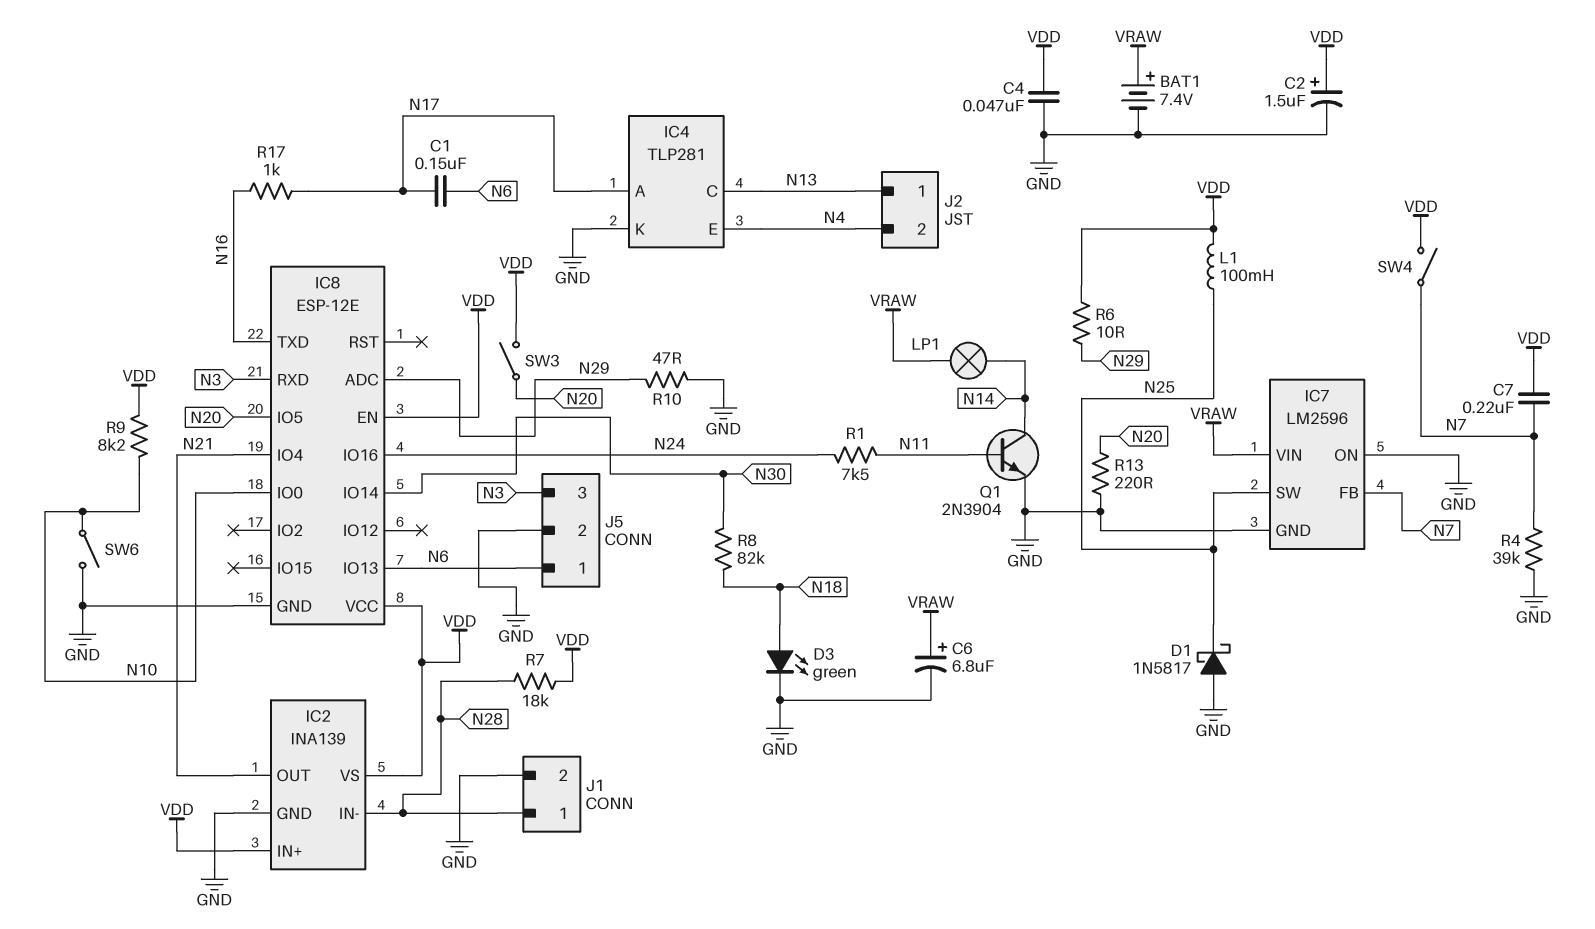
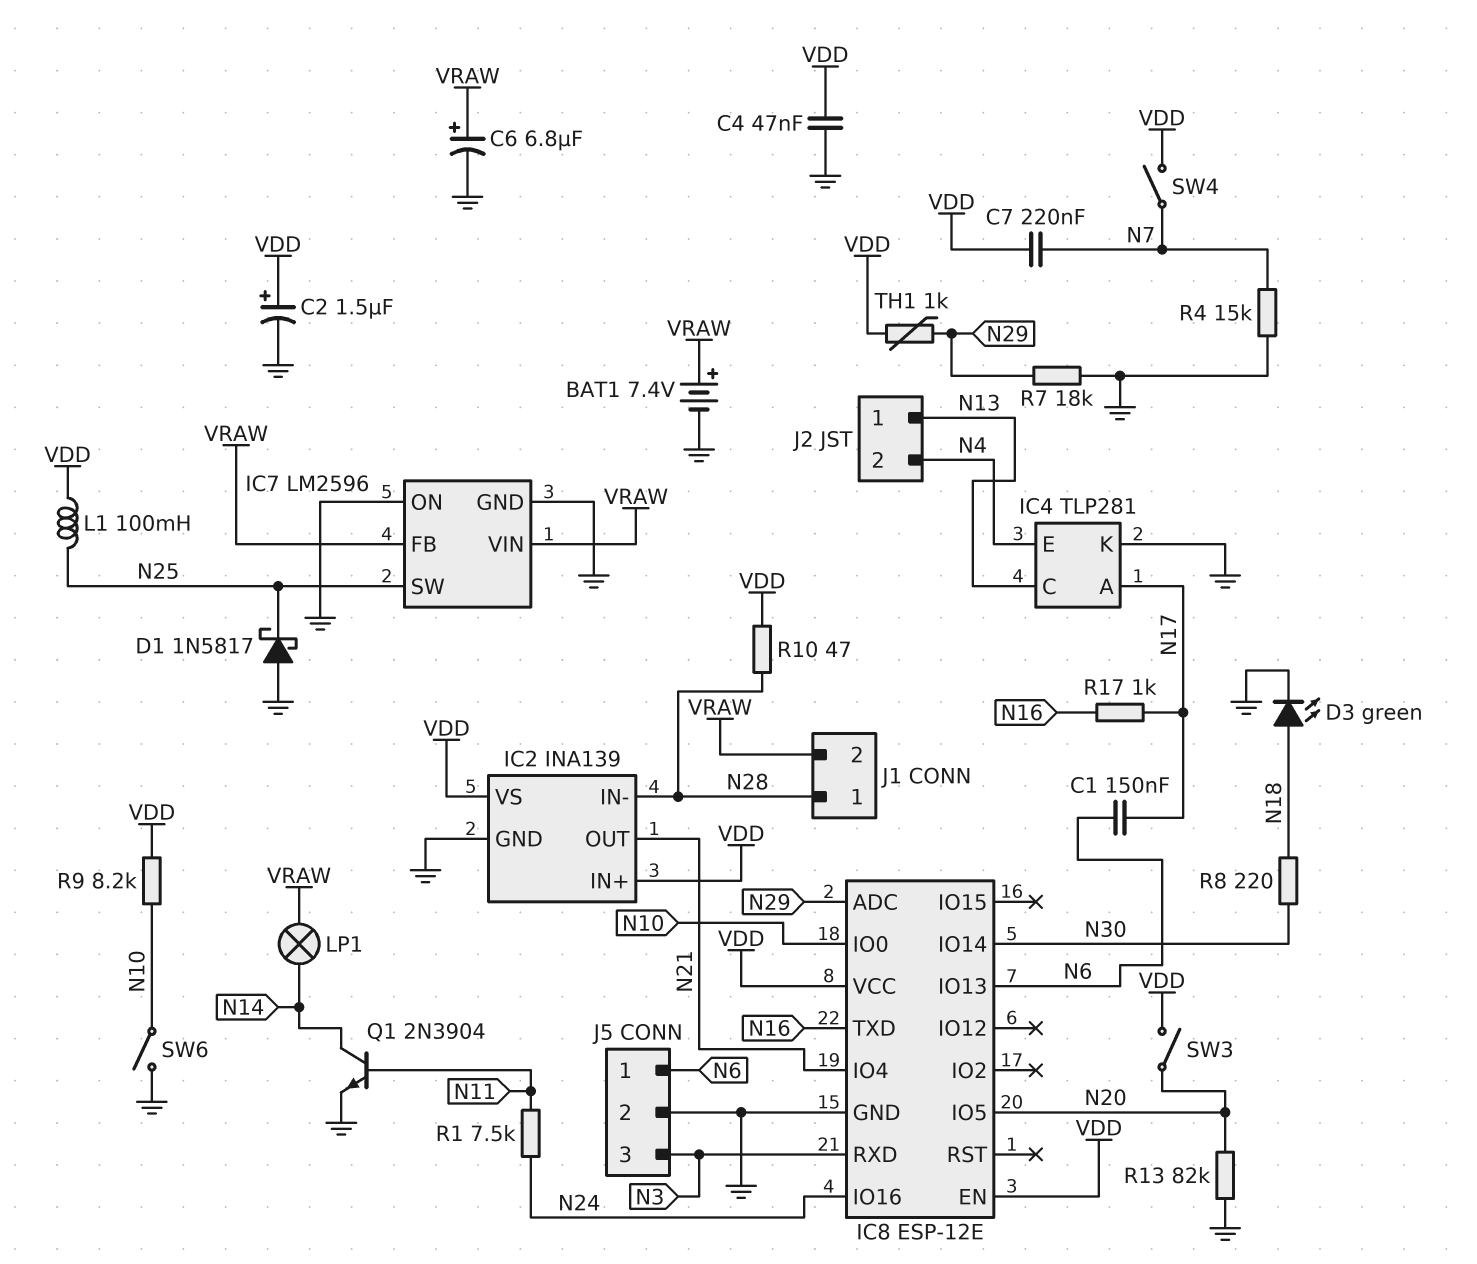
IC7 pin FB: N7 -> VRAW
J1 pin 2: GND -> VRAW
R4: 39k (GND, N7) -> 15k (GND, N7)
R6: 10 (N29, VDD) -> none
R7: 18k (N28, VDD) -> 18k (GND, N29)
R8: 82k (N18, N30) -> 220 (N18, N30)
R10: 47 (GND, N29) -> 47 (N28, VDD)
R13: 220 (GND, N20) -> 82k (GND, N20)
TH1: none -> 1k (N29, VDD)

